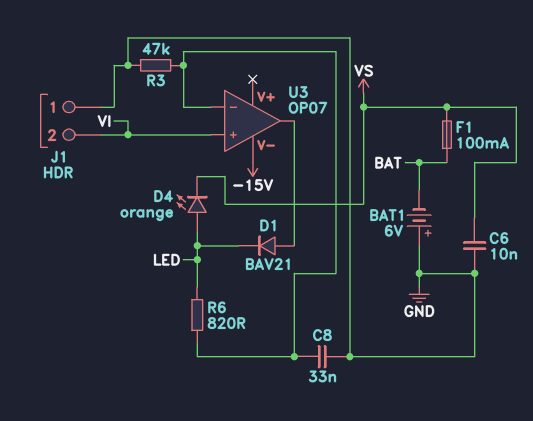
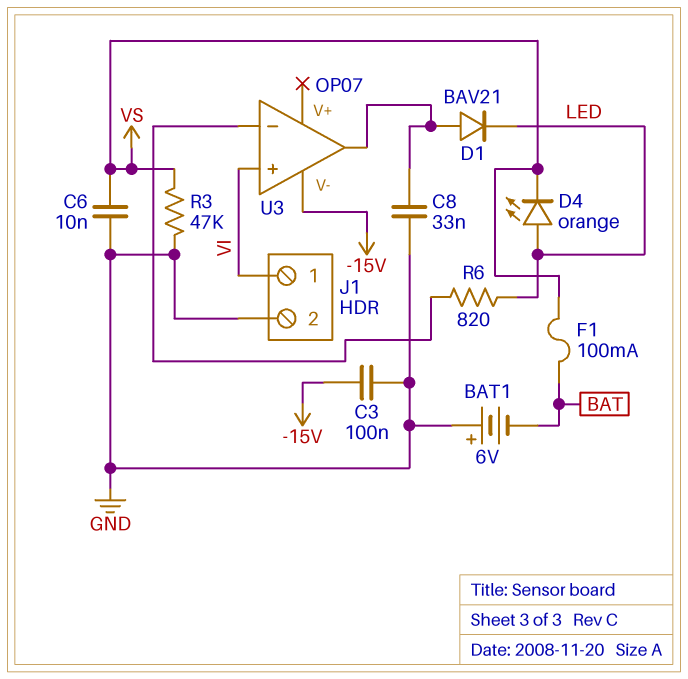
C3: none -> 100nF (-15V, GND)
C8: 33nF (GND, U3/in-) -> 33nF (GND, U3/out)
J1 pin 1: GND -> VI
J1 pin 2: VI -> GND
R3: 47k (GND, U3/in-) -> 47k (GND, VS)

